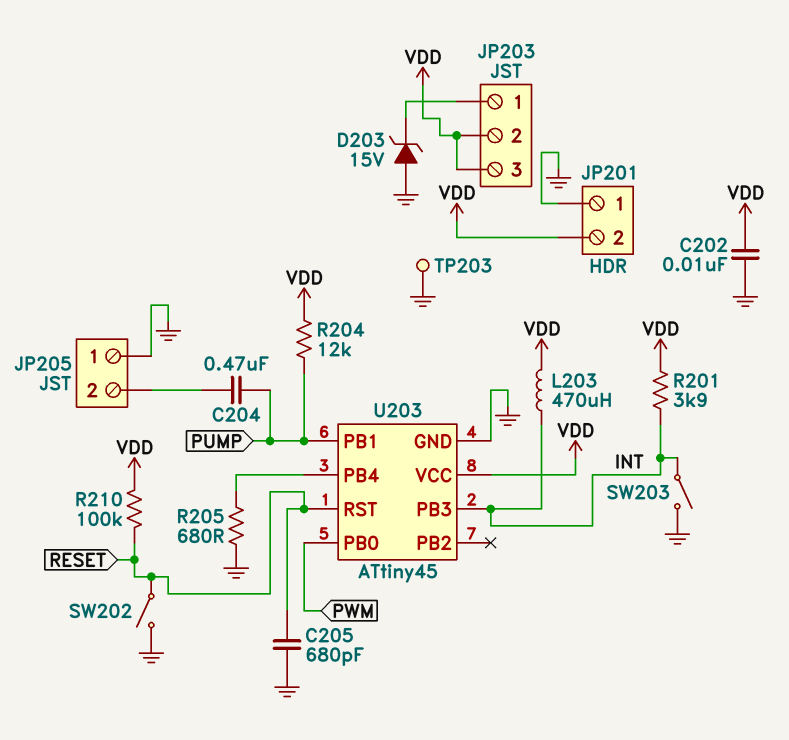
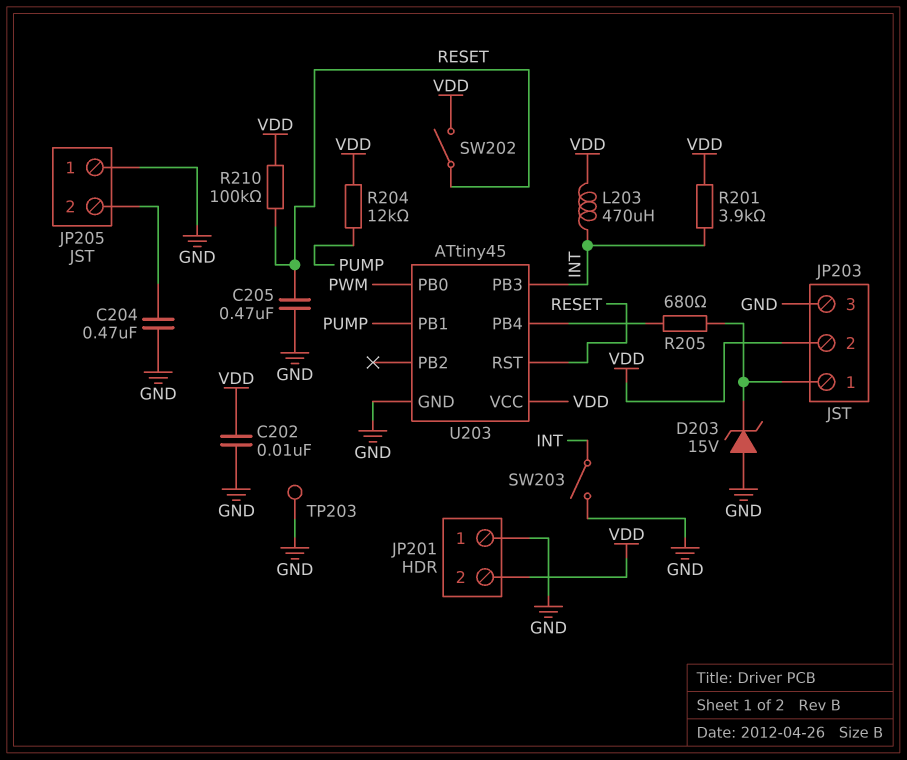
C204: 470nF (JP205/2, PUMP) -> 470nF (GND, JP205/2)
C205: 680pF (GND, RESET) -> 470nF (GND, RESET)
JP203 pin 3: VDD -> GND
R205: 680 (GND, U203/PB4) -> 680 (JP203/1, U203/PB4)
SW202: switch (GND, RESET) -> switch (RESET, VDD)

